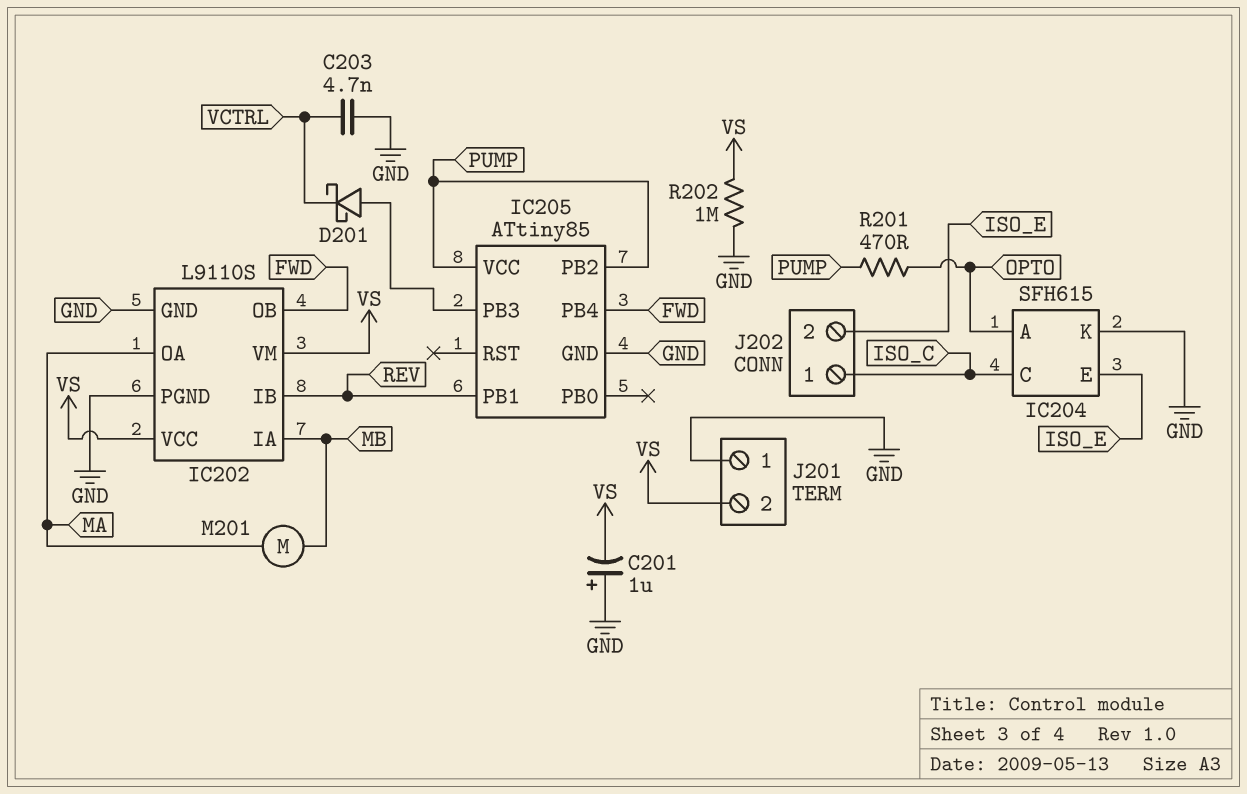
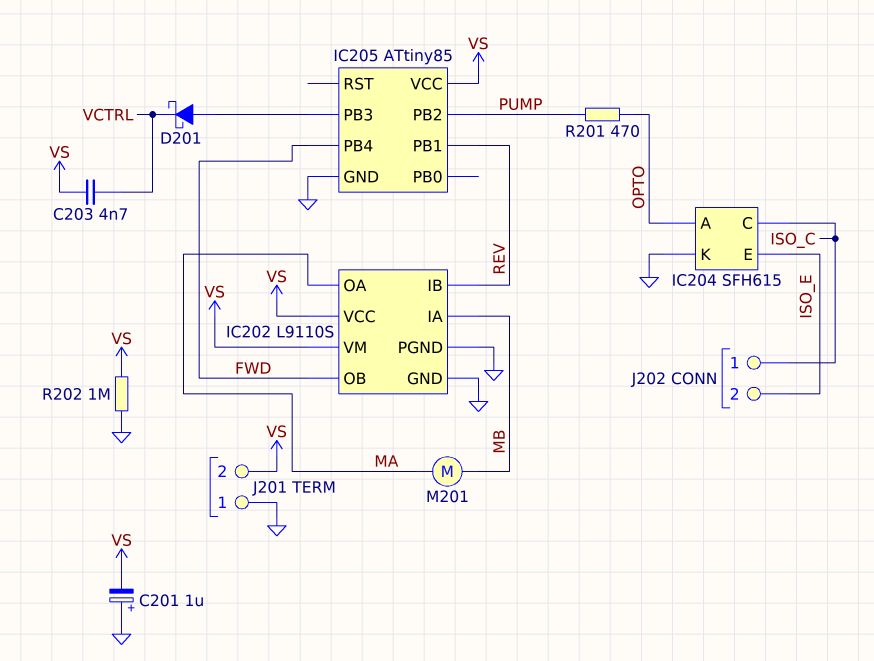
C203: 4.7nF (GND, VCTRL) -> 4.7nF (VCTRL, VS)
IC205 pin VCC: PUMP -> VS

